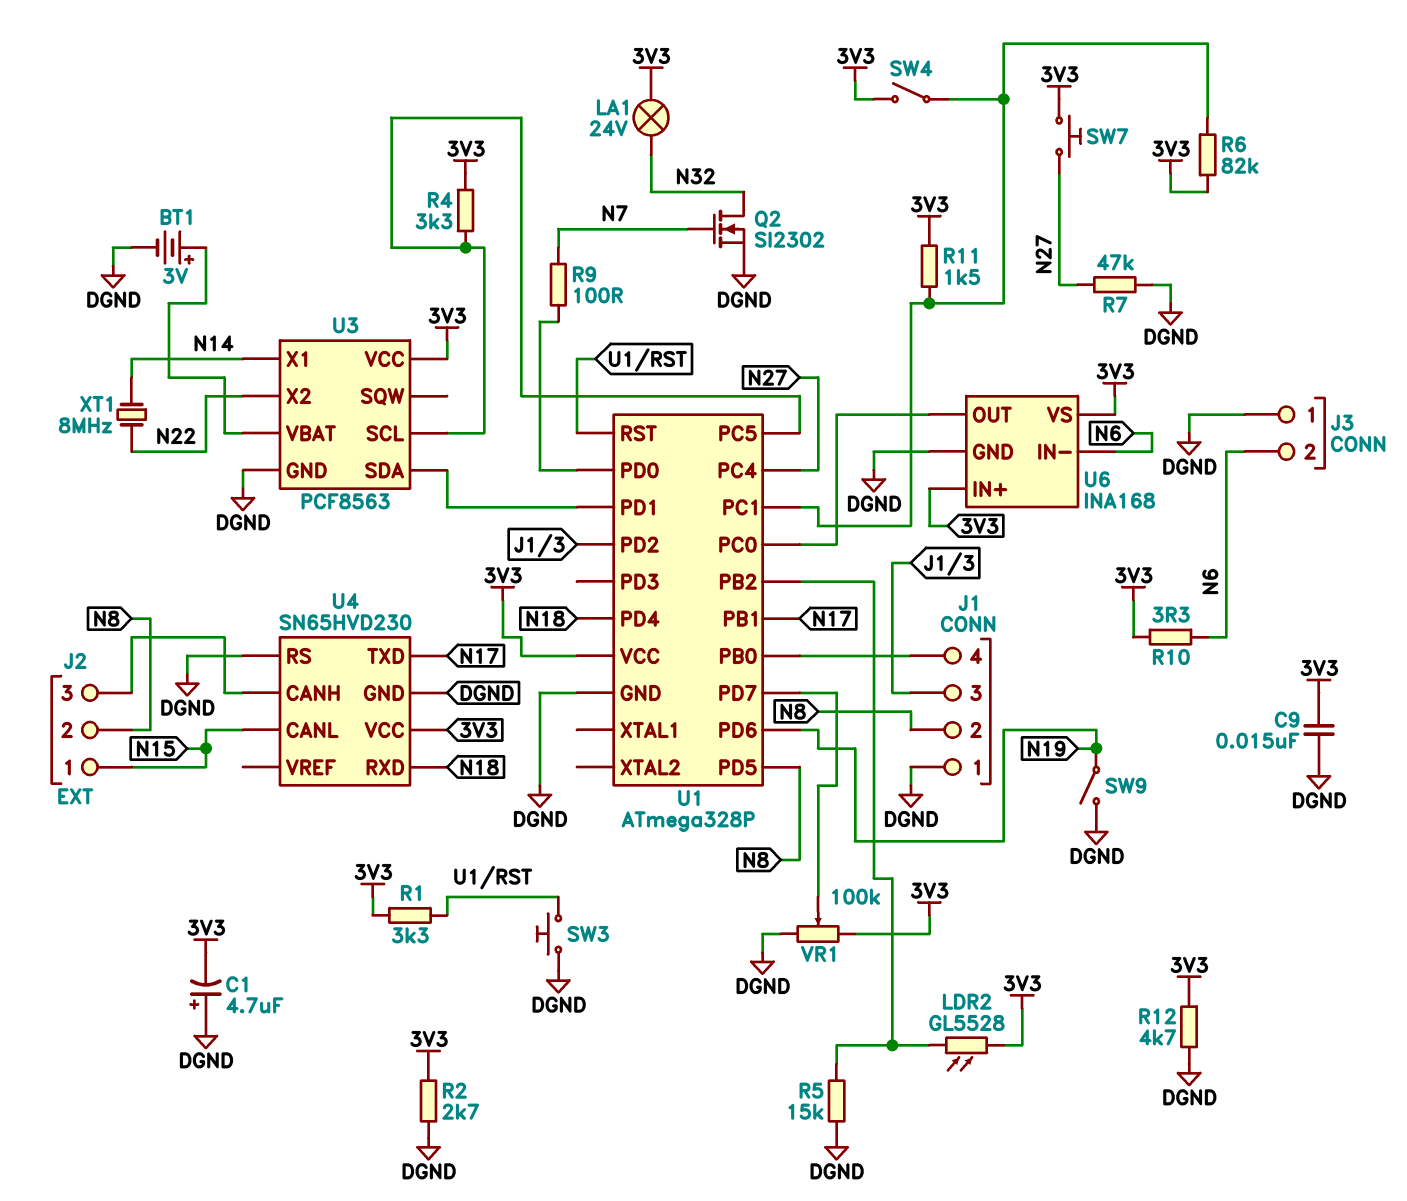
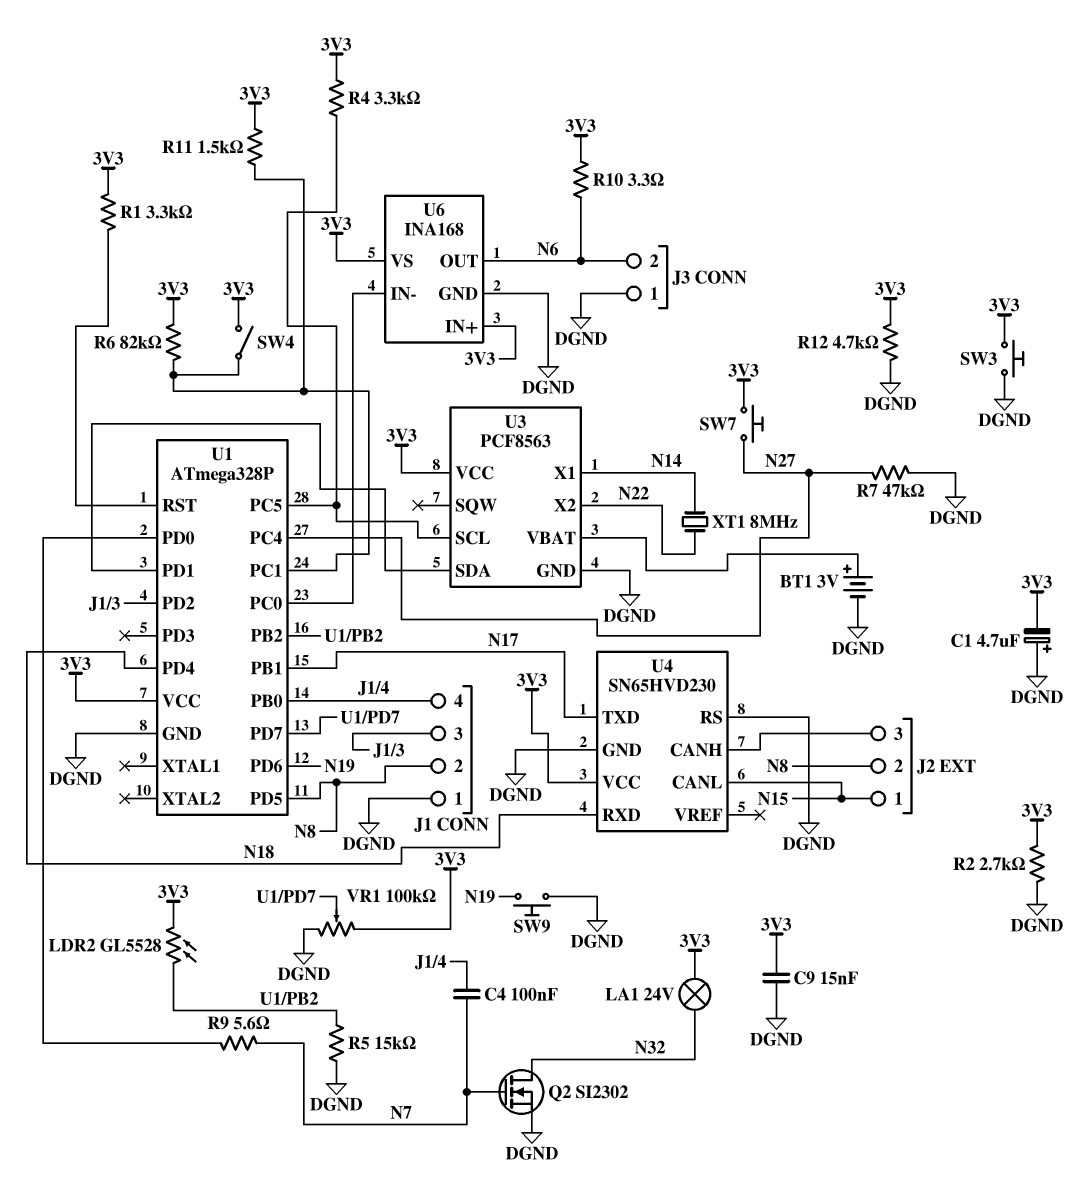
C4: none -> 100nF (J1/4, N7)
R9: 100 (N7, U1/PD0) -> 5.6 (N7, U1/PD0)
SW3: button (DGND, U1/RST) -> button (3V3, DGND)
SW9: switch (DGND, N19) -> button (DGND, N19)
U6 pin IN-: N6 -> U1/PC0
U6 pin OUT: U1/PC0 -> N6

